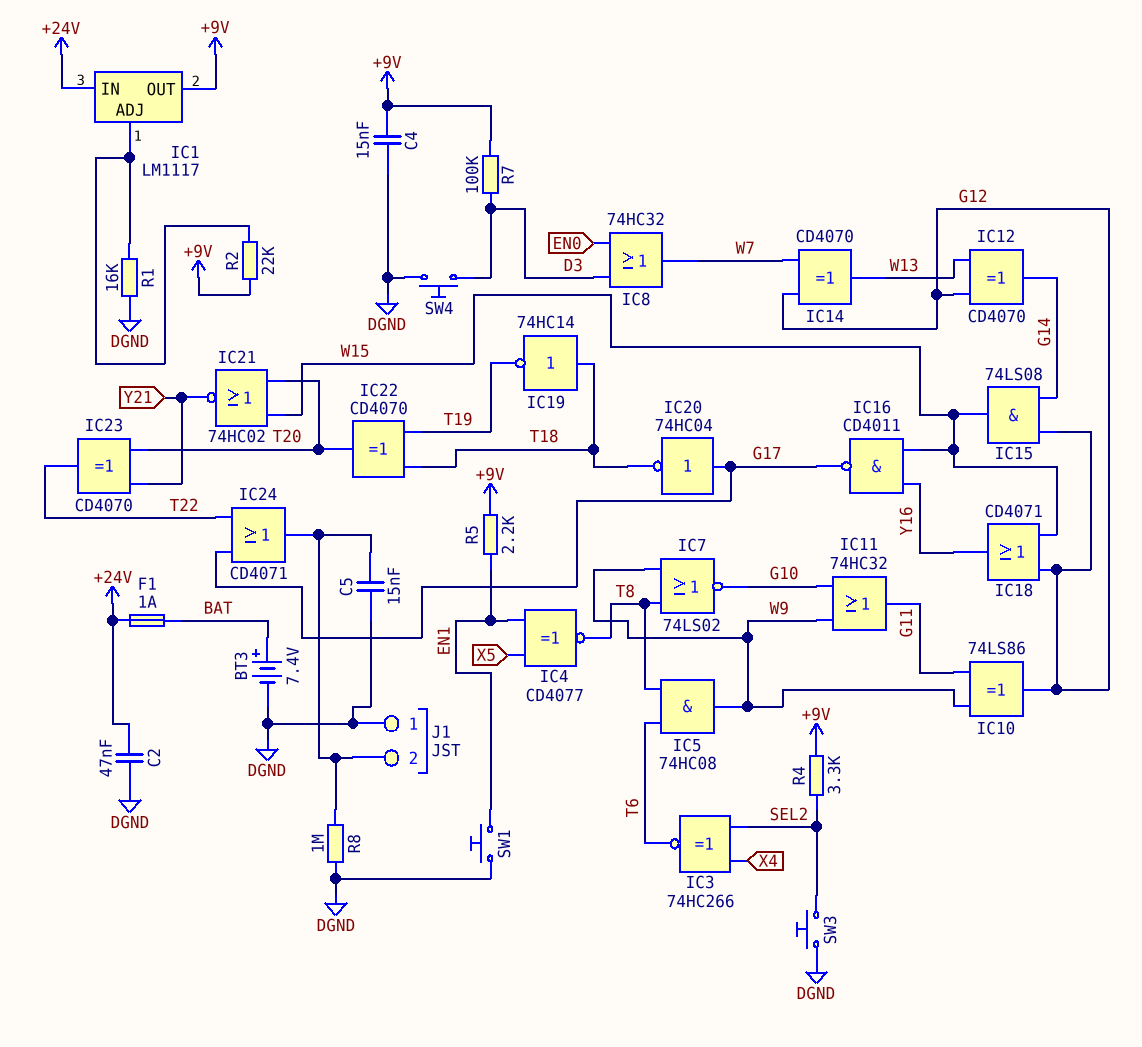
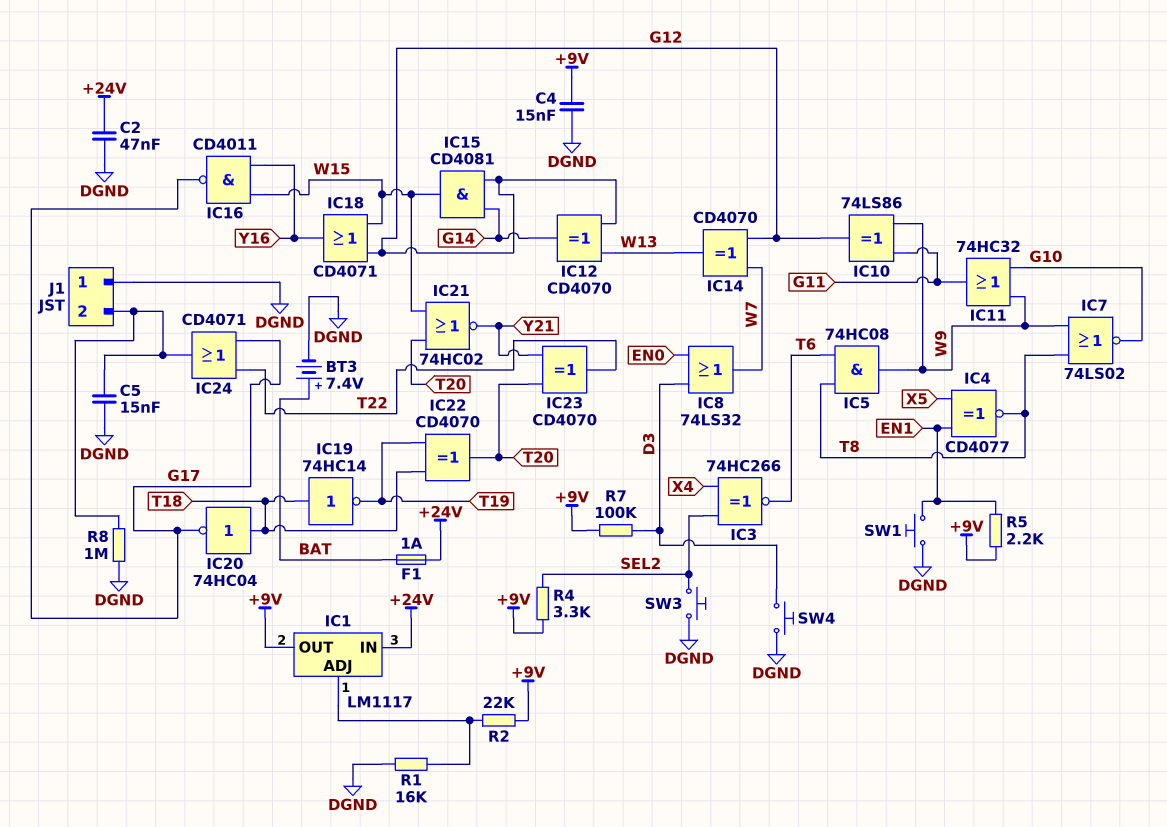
IC8: OR 74HC32 (in D3, in EN0, out W7) -> OR 74LS32 (in D3, in EN0, out W7)
IC15: AND 74LS08 (in G12, in G14, out W15) -> AND CD4081 (in G12, in G14, out W15)
IC20: NOT 74HC04 (in G17, out T18) -> NOT 74HC04 (in T18, out G17)

